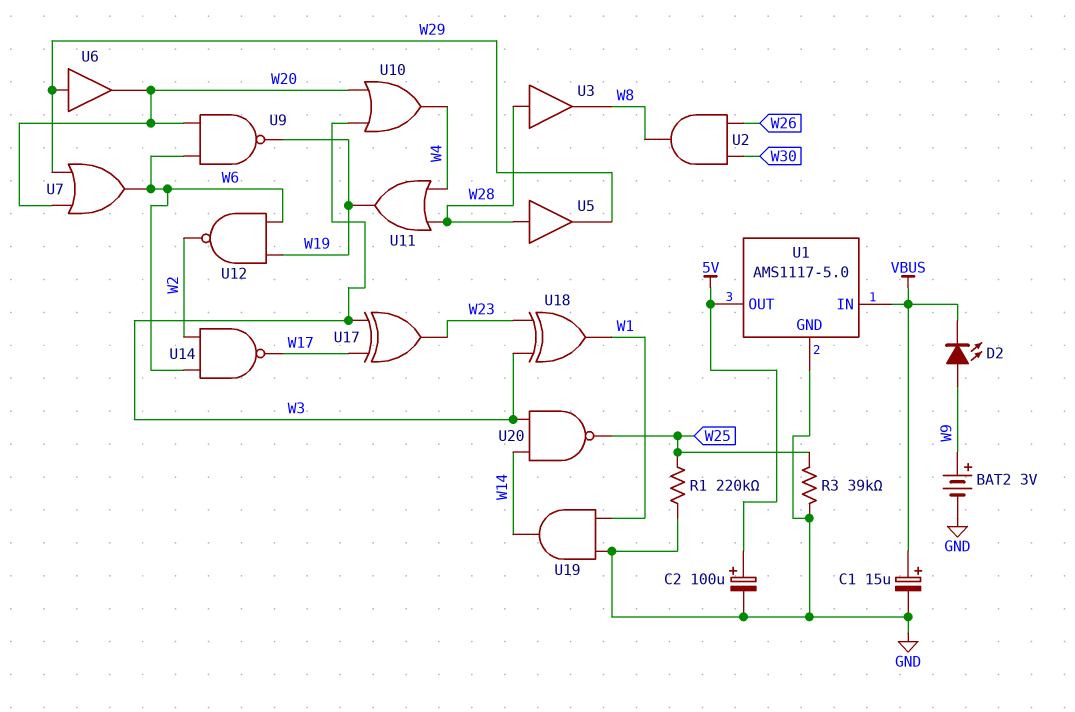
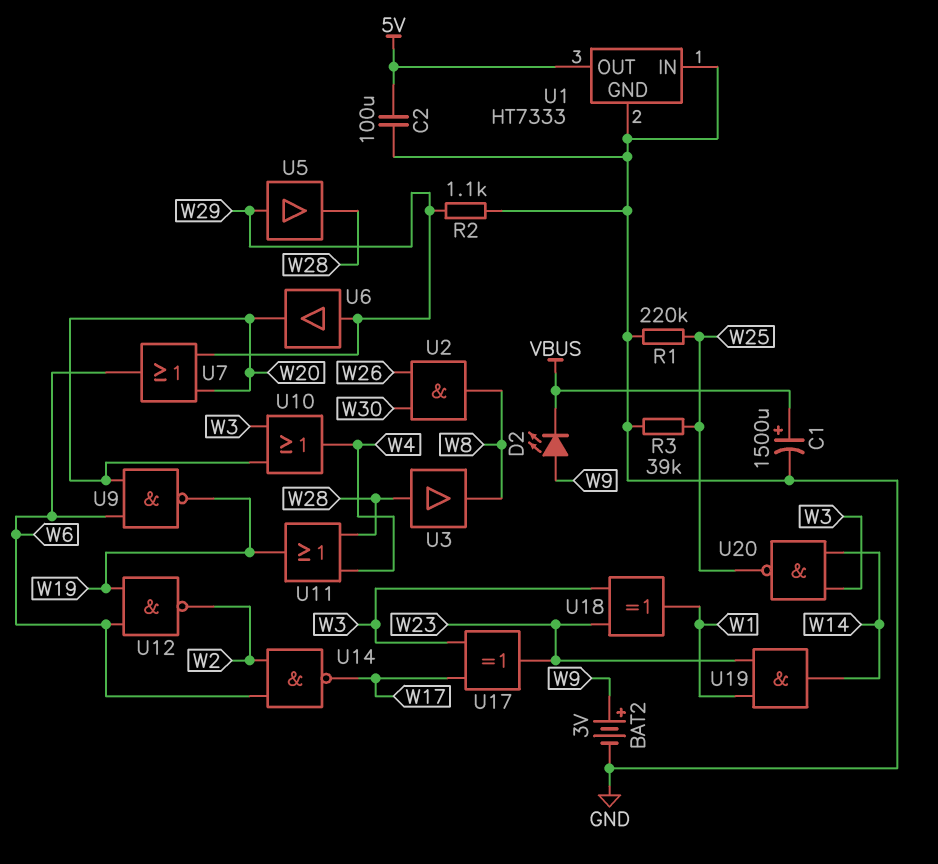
C1: 15uF (plus VBUS, minus GND) -> 1500uF (plus VBUS, minus GND)
C2: 100uF (plus 5V, minus GND) -> 100uF (5V, GND)
R2: none -> 1.1k (GND, W29)
U1: AMS1117-5.0 -> HT7333
U1 pin IN: VBUS -> GND
U5: buffer (in W28, out W29) -> buffer (in W29, out W28)
U19: AND (in GND, in W1, out W14) -> AND (in W1, in W23, out W14)

